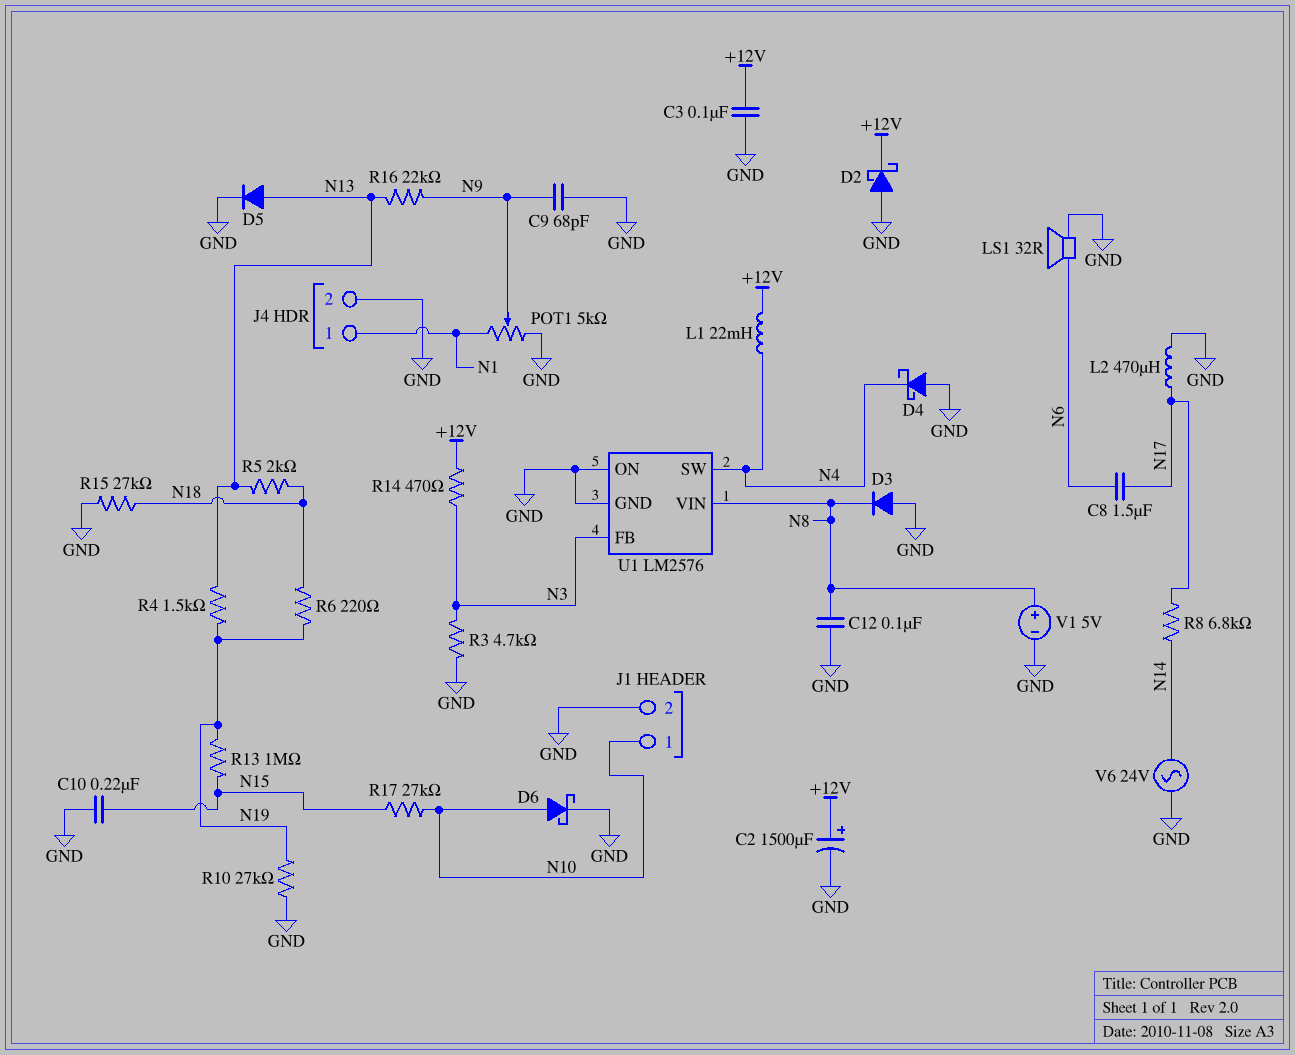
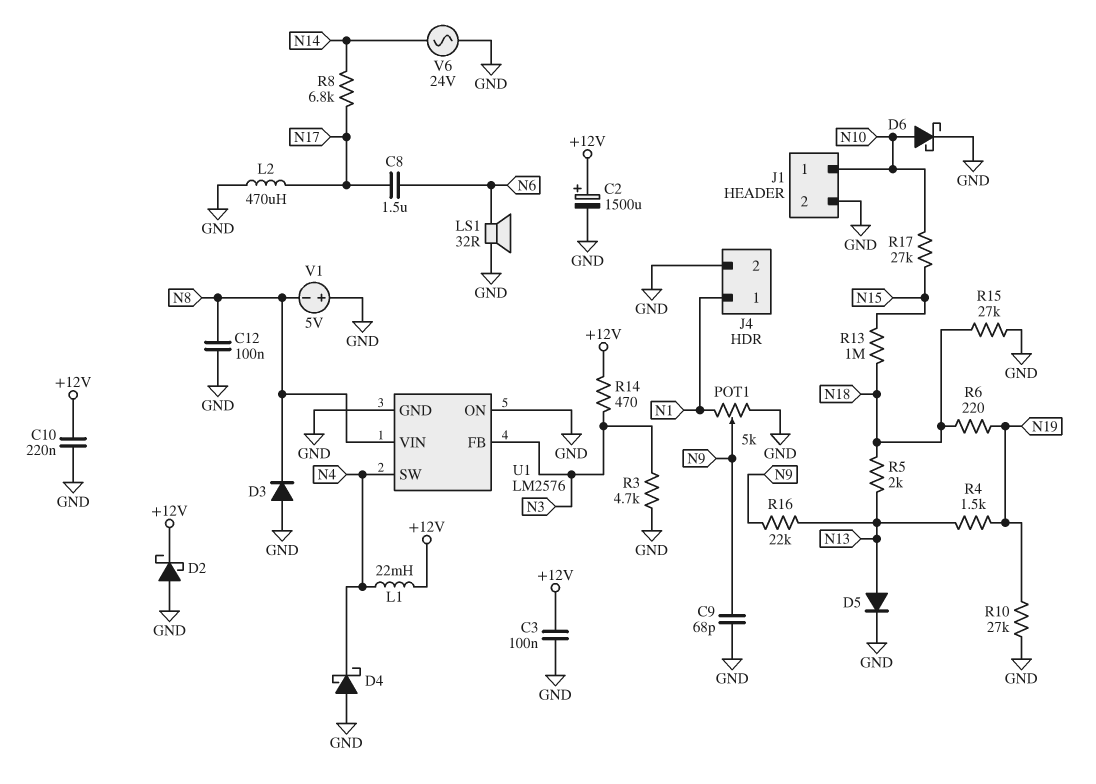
C10: 220nF (GND, N15) -> 220nF (+12V, GND)
R13: 1M (N15, N19) -> 1M (N15, N18)
V1: 5V (plus N8, minus GND) -> 5V (plus GND, minus N8)

